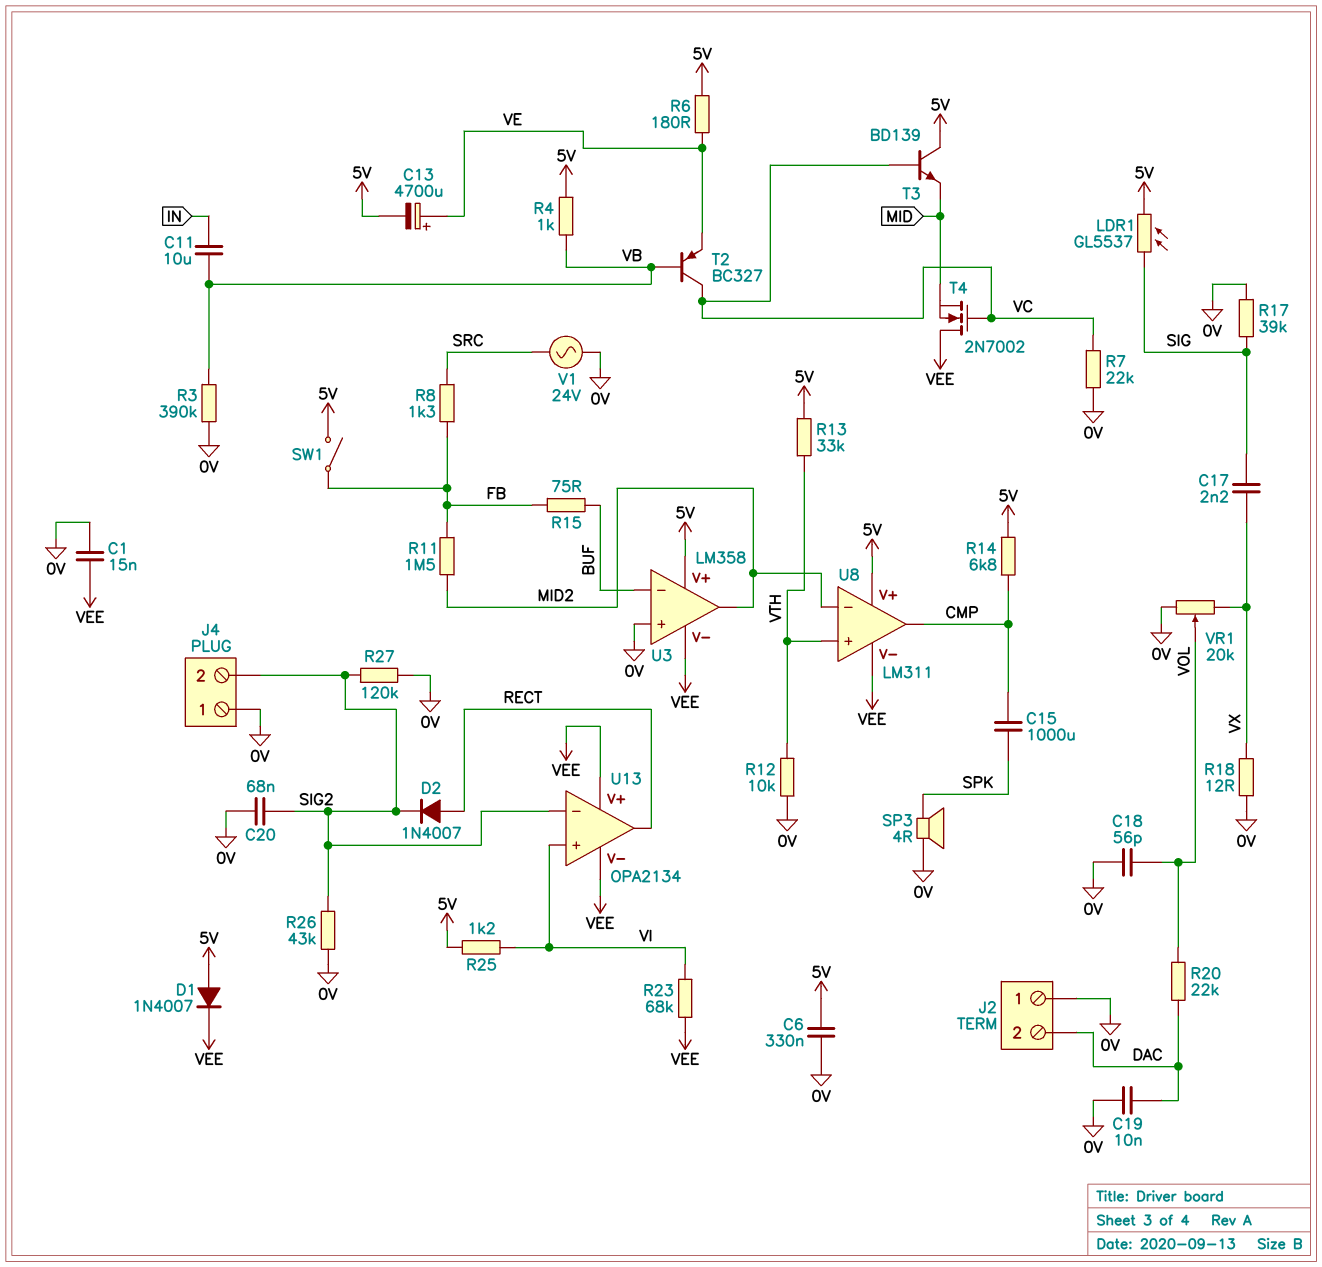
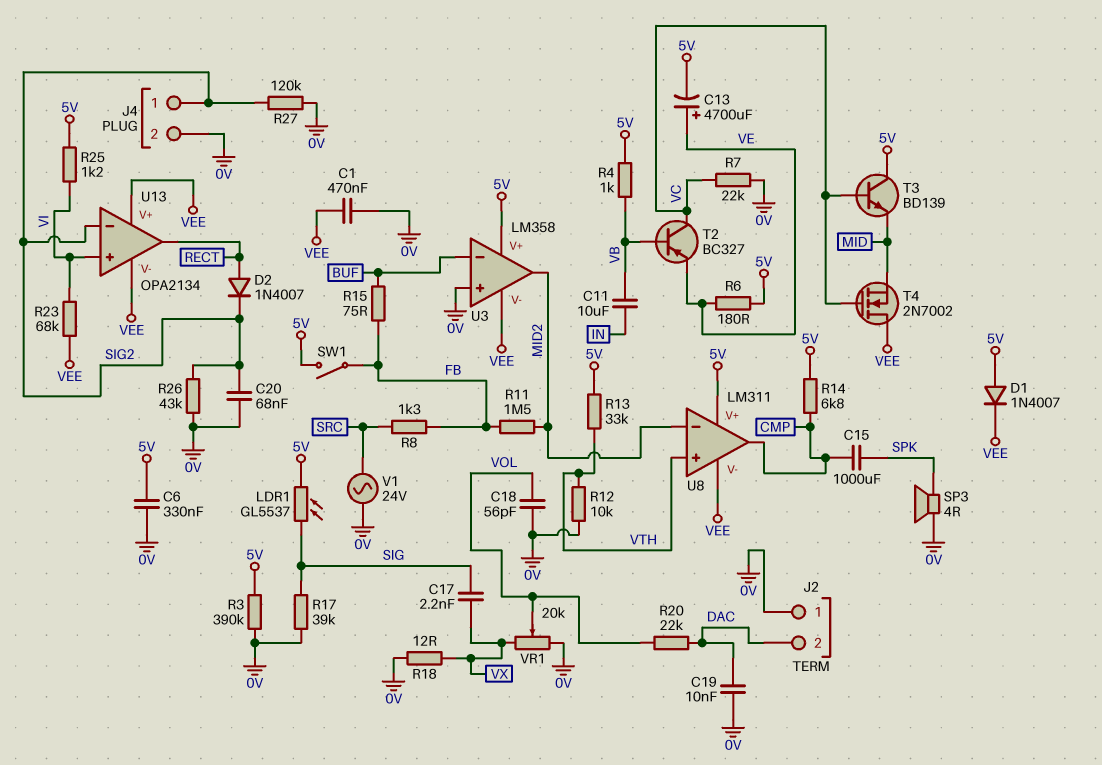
C1: 15nF (0V, VEE) -> 470nF (0V, VEE)
J4 pin 1: 0V -> SIG2
J4 pin 2: SIG2 -> 0V
R3: 390k (0V, VB) -> 390k (0V, 5V)

